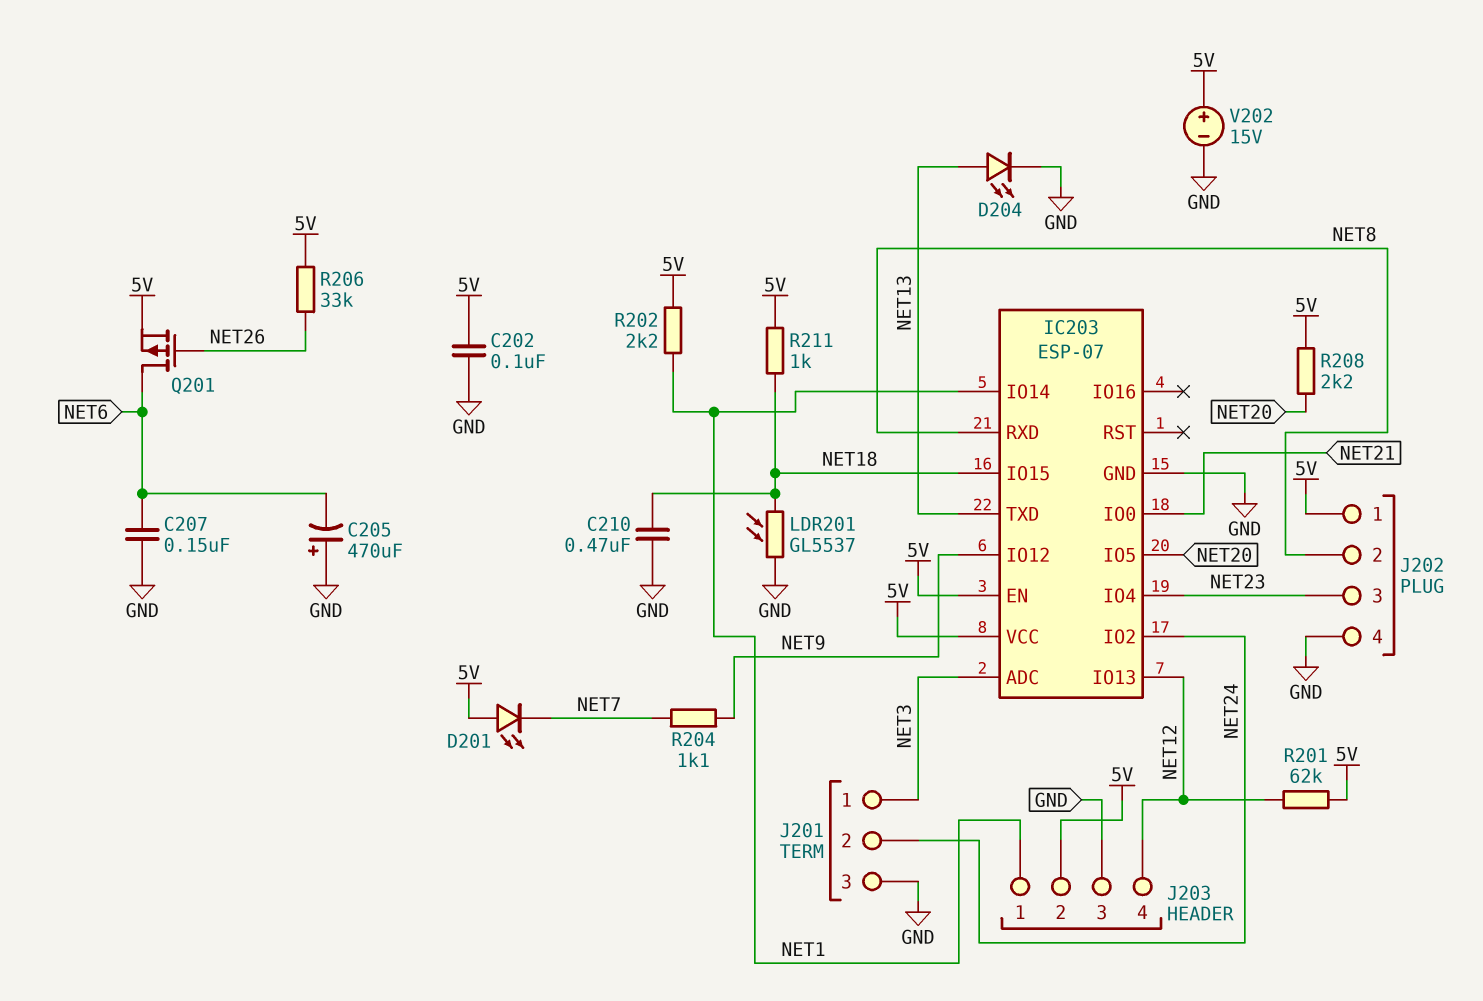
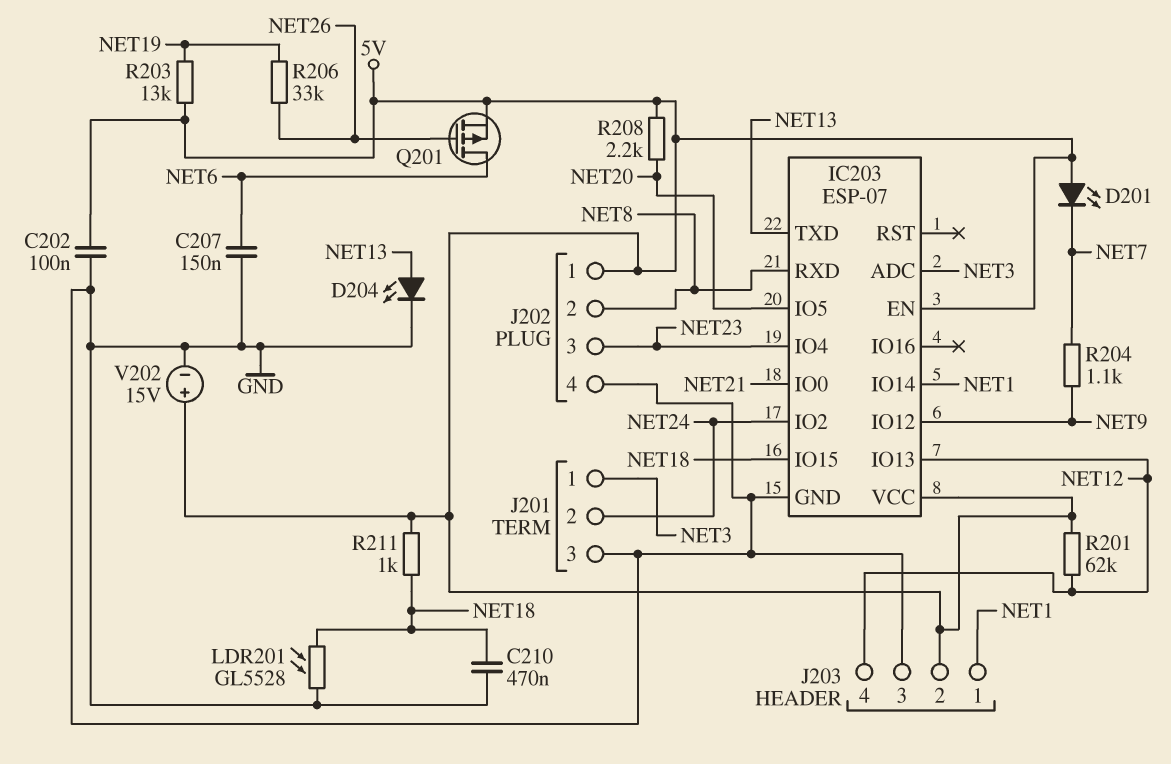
C205: 470uF (plus GND, minus NET6) -> none
LDR201: GL5537 (GND, NET18) -> GL5528 (GND, NET18)
R202: 2.2k (5V, NET1) -> none
R203: none -> 13k (5V, NET19)
R206: 33k (5V, NET26) -> 33k (NET19, NET26)

